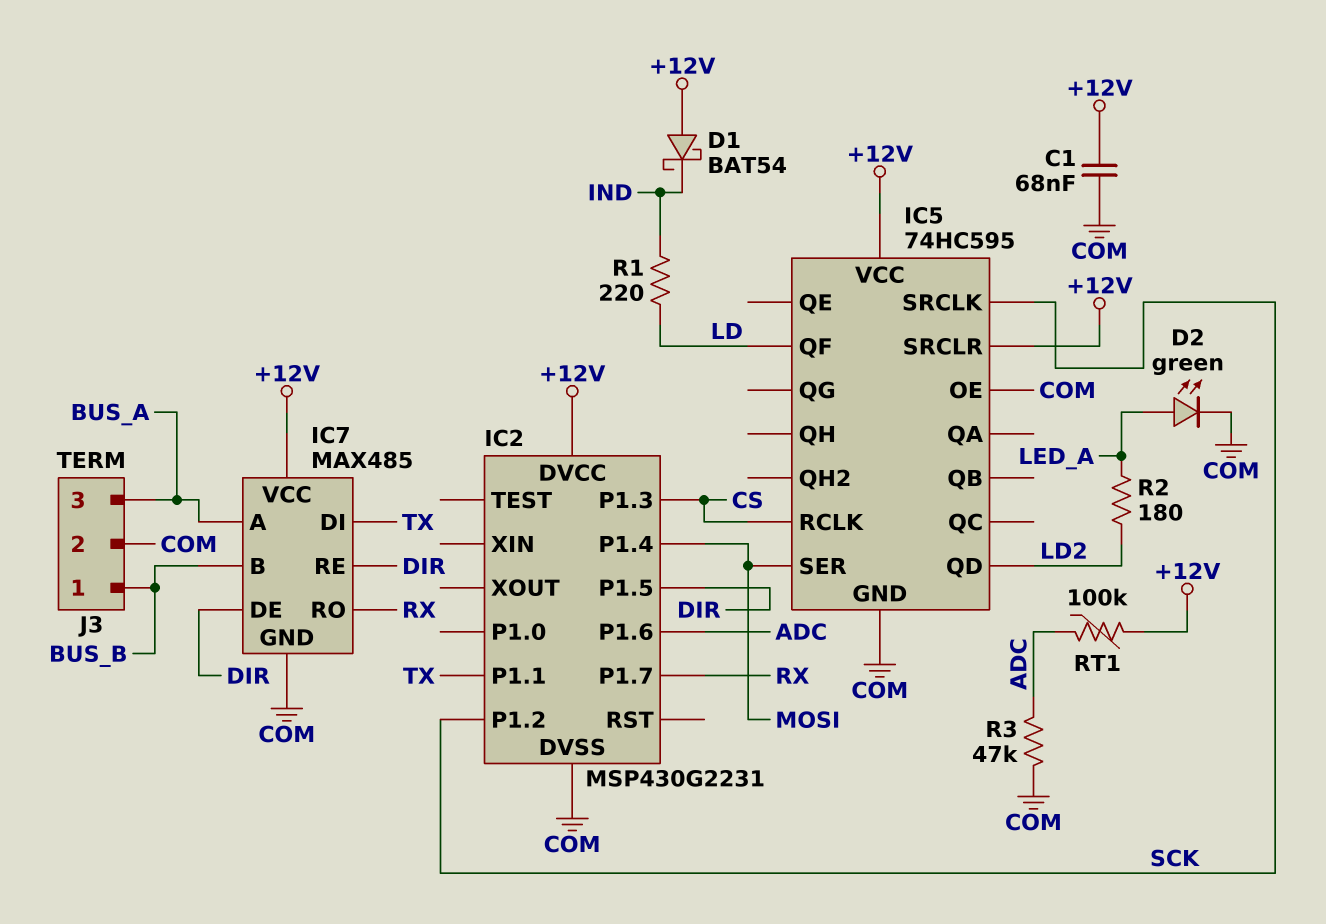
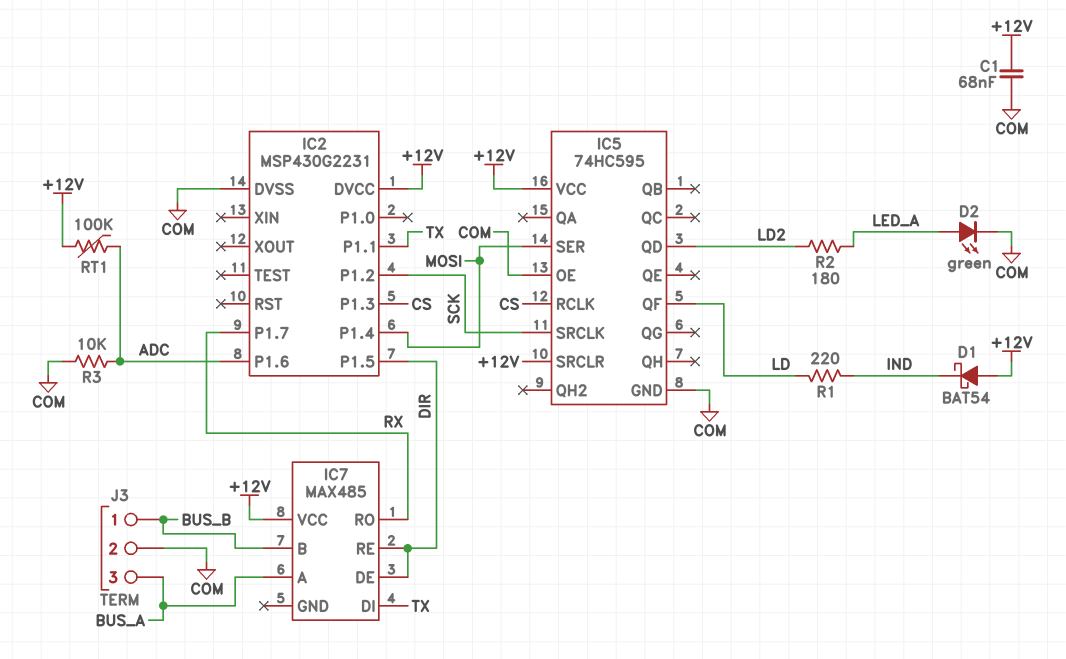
IC7 pin GND: COM -> none
R3: 47k (ADC, COM) -> 10k (ADC, COM)

